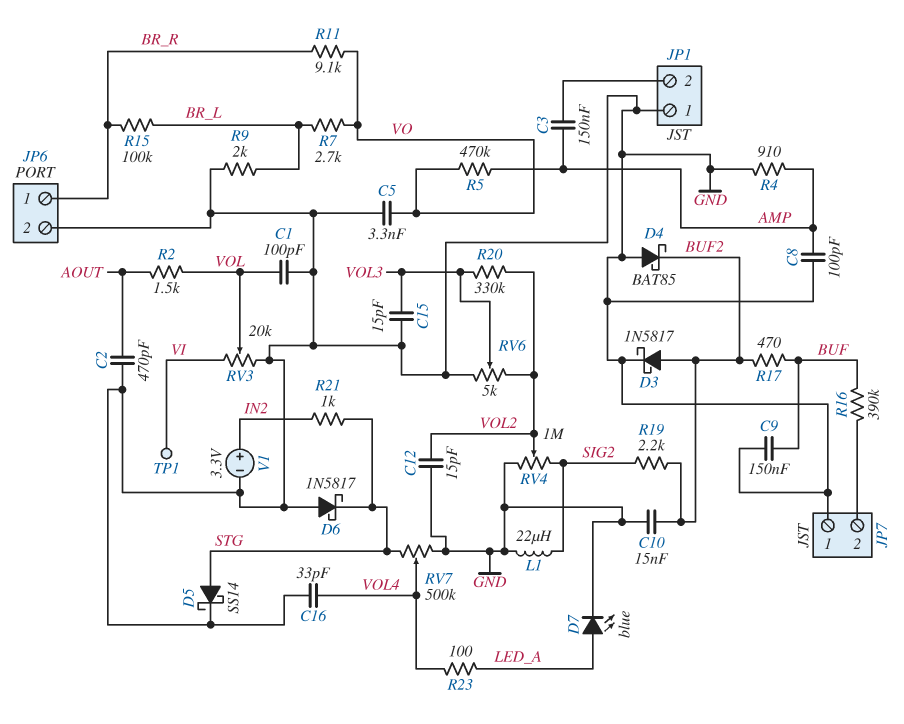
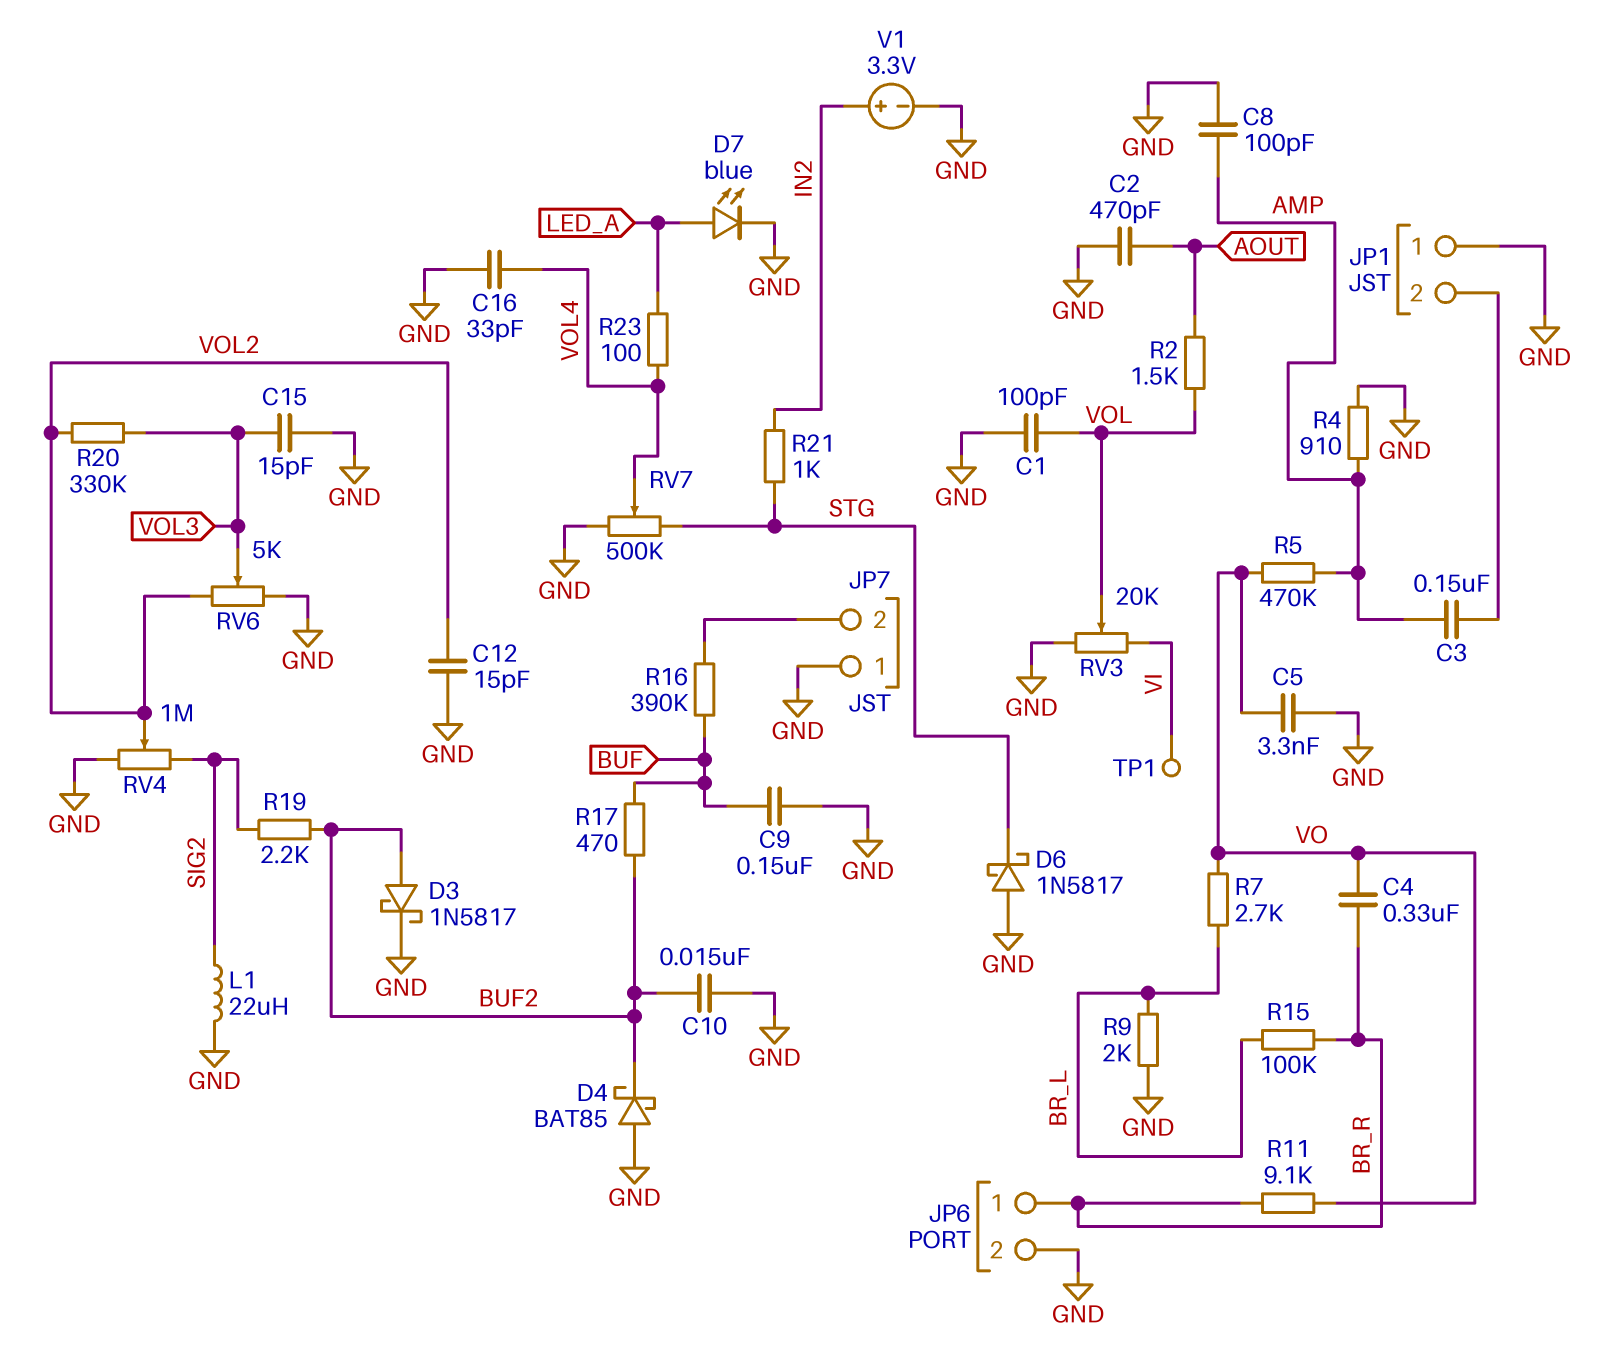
C4: none -> 330nF (BR_R, VO)
D5: schottky SS14 (A STG, K GND) -> none

